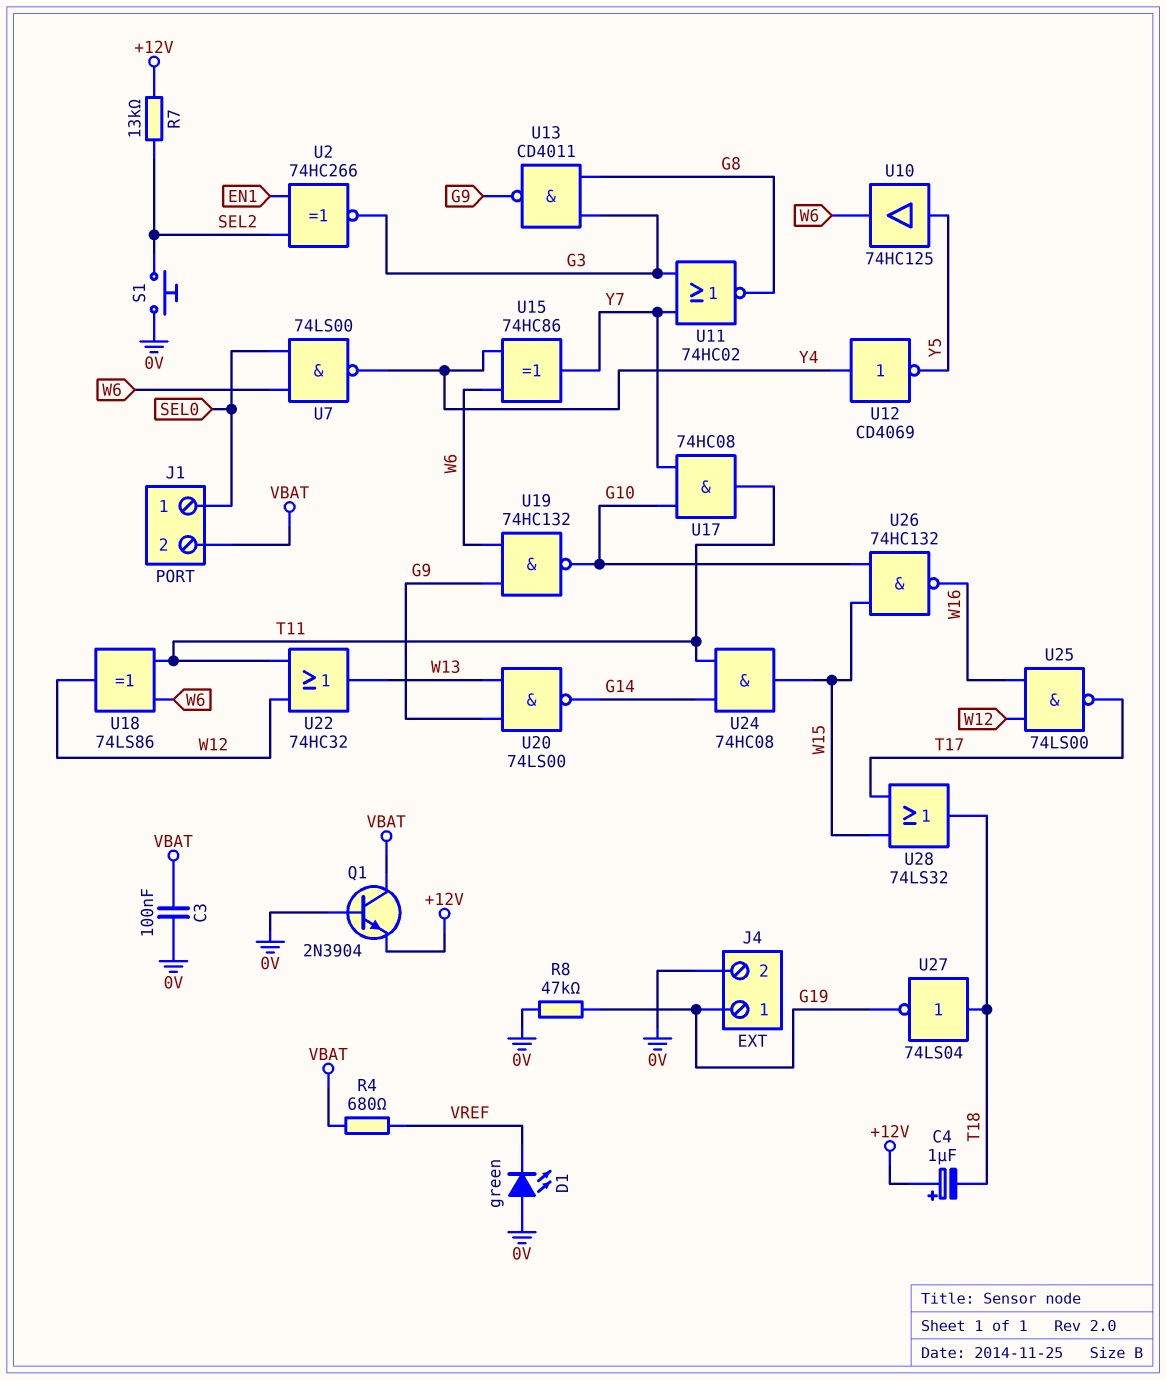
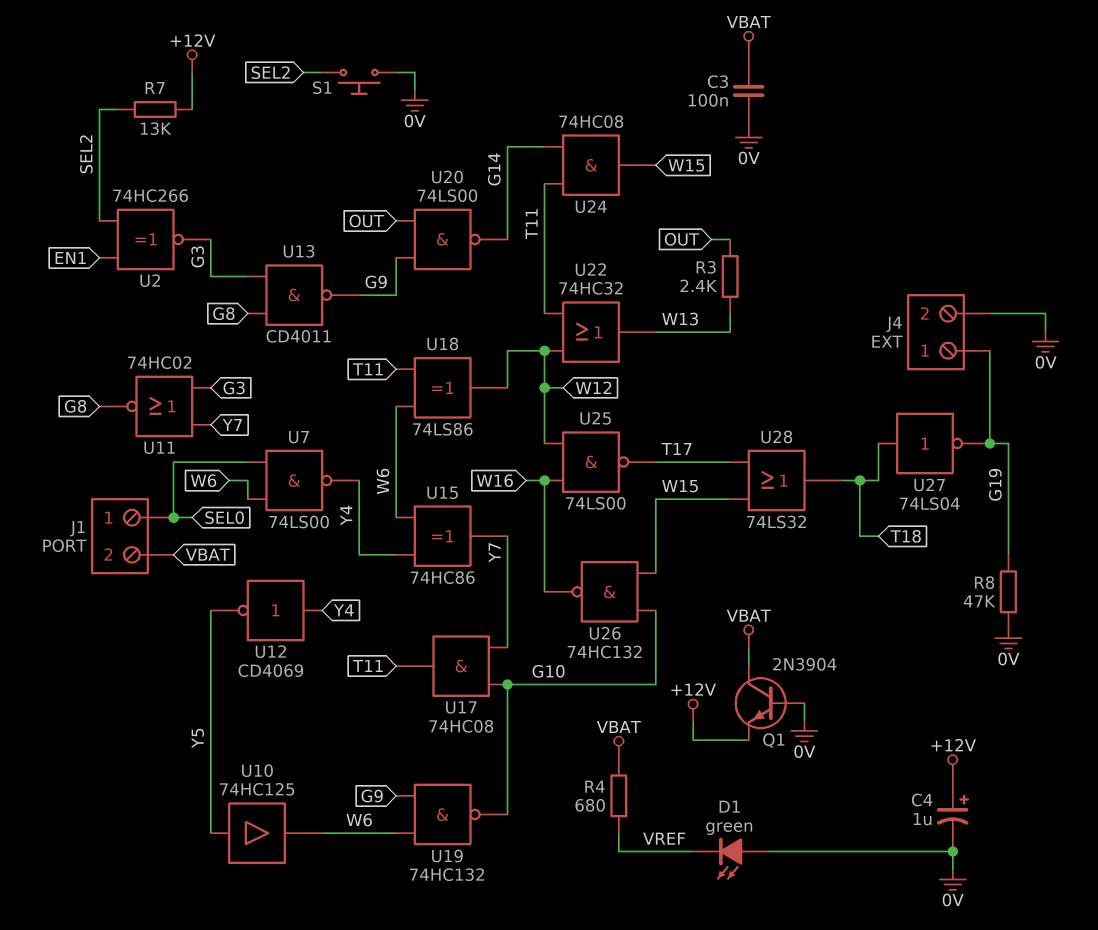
C4: 1uF (plus +12V, minus T18) -> 1uF (plus +12V, minus 0V)
R3: none -> 2.4k (OUT, W13)
U20: NAND 74LS00 (in G9, in W13, out G14) -> NAND 74LS00 (in G9, in OUT, out G14)

